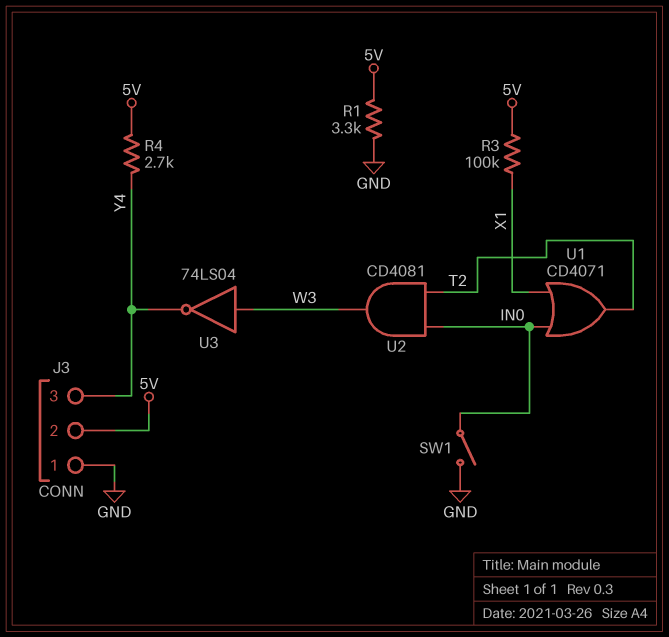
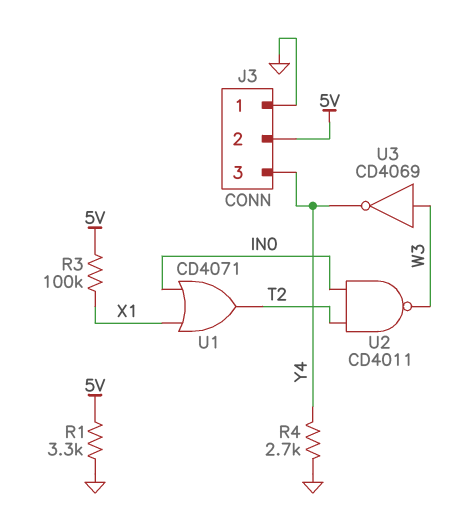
R4: 2.7k (5V, Y4) -> 2.7k (GND, Y4)
SW1: switch (GND, IN0) -> none
U2: AND CD4081 (in IN0, in T2, out W3) -> NAND CD4011 (in IN0, in T2, out W3)
U3: NOT 74LS04 (in W3, out Y4) -> NOT CD4069 (in W3, out Y4)

